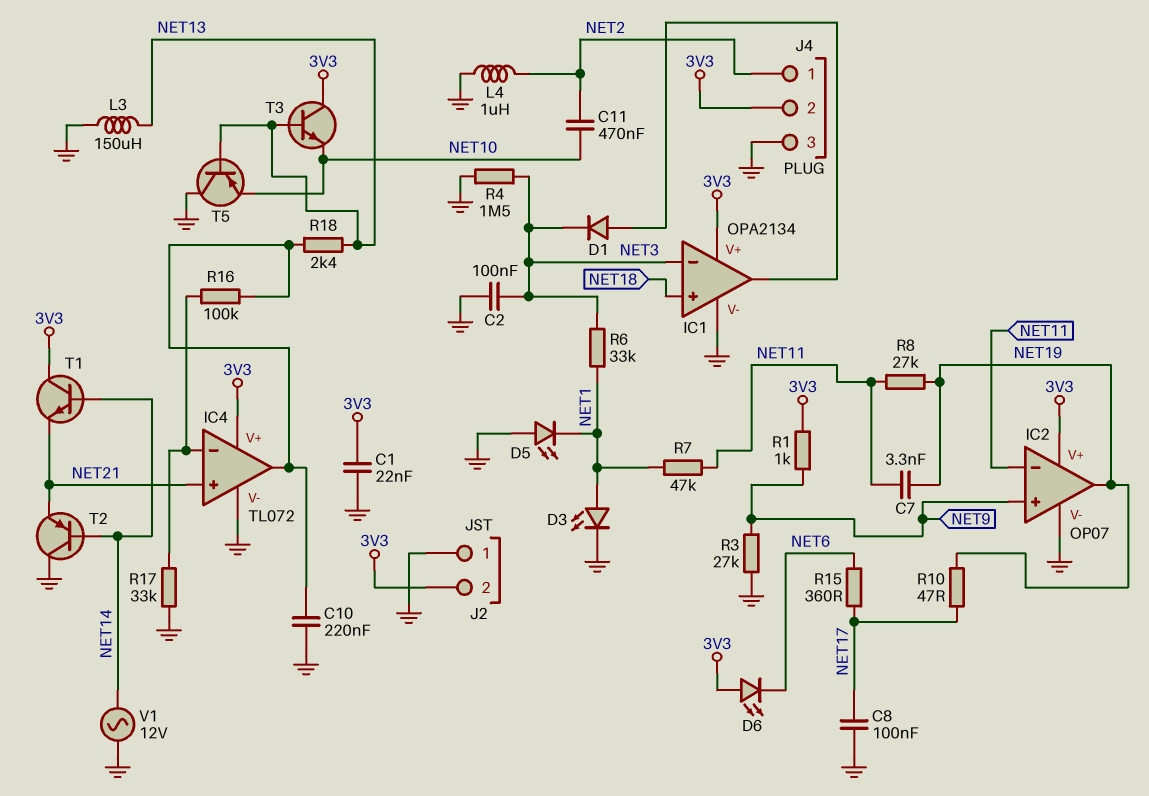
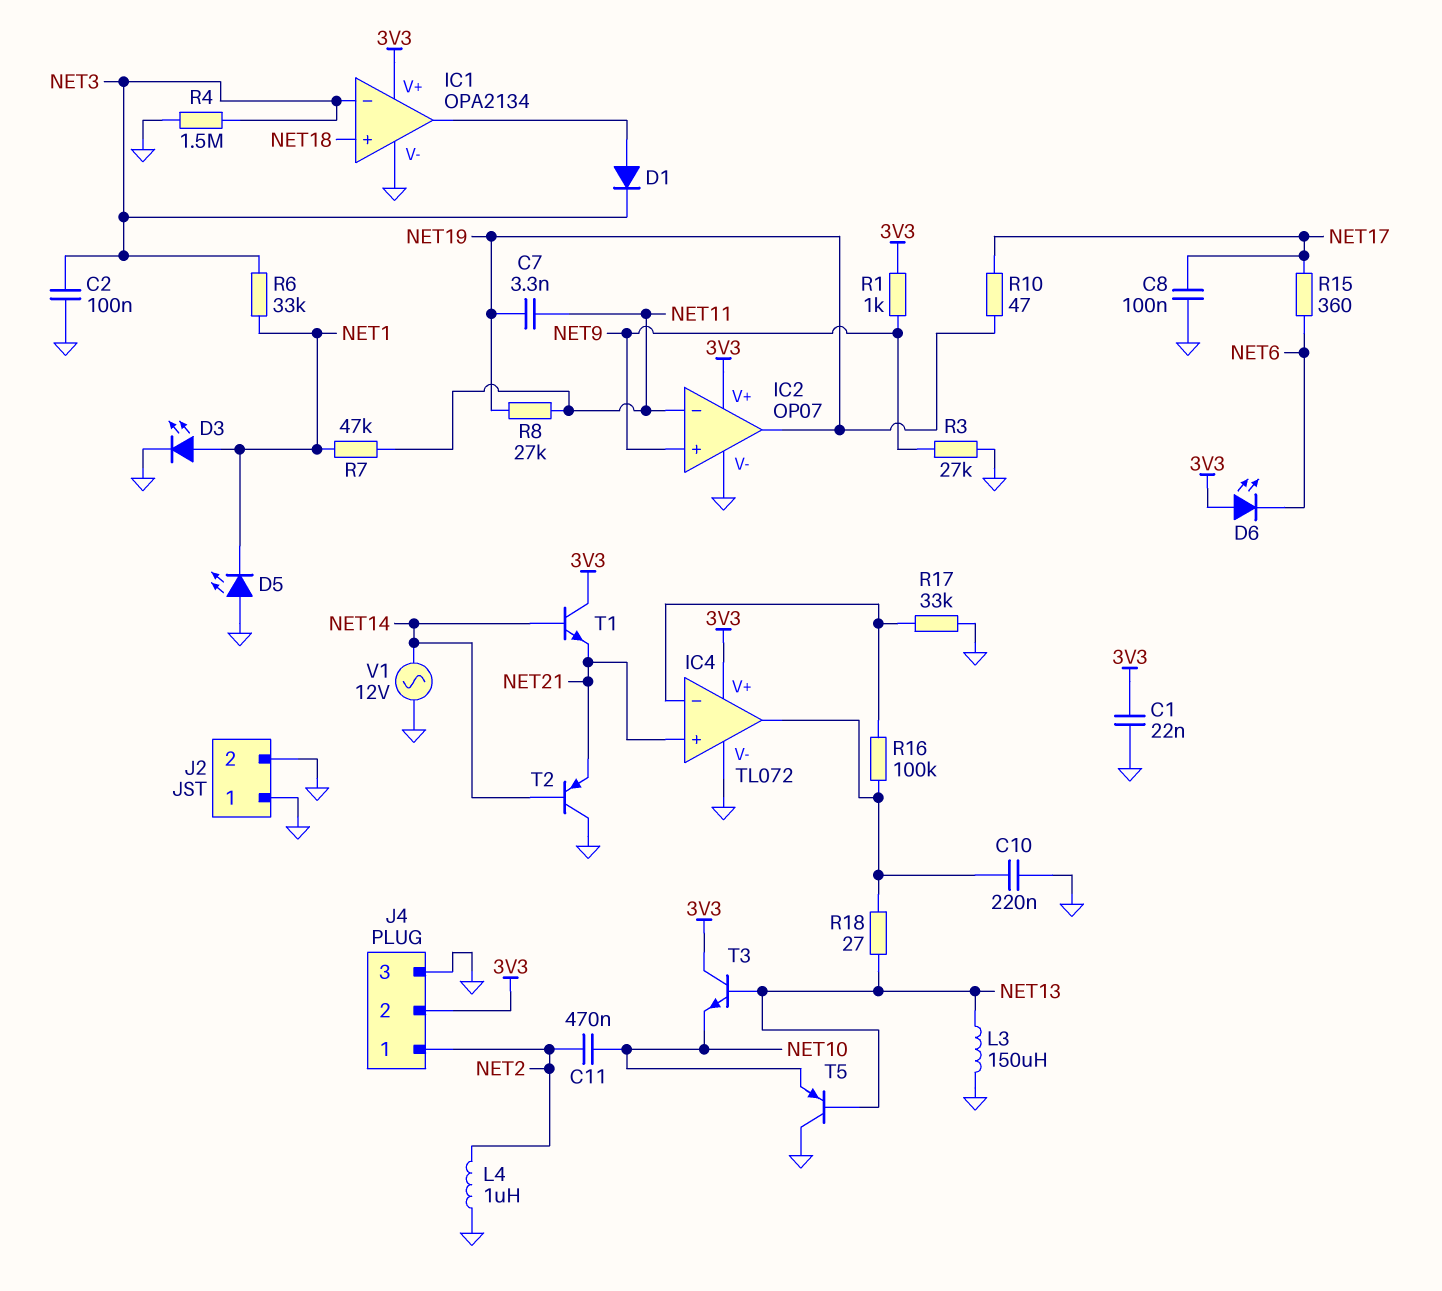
J2 pin 2: 3V3 -> GND
R18: 2.4k (IC4/out, NET13) -> 27 (IC4/out, NET13)

